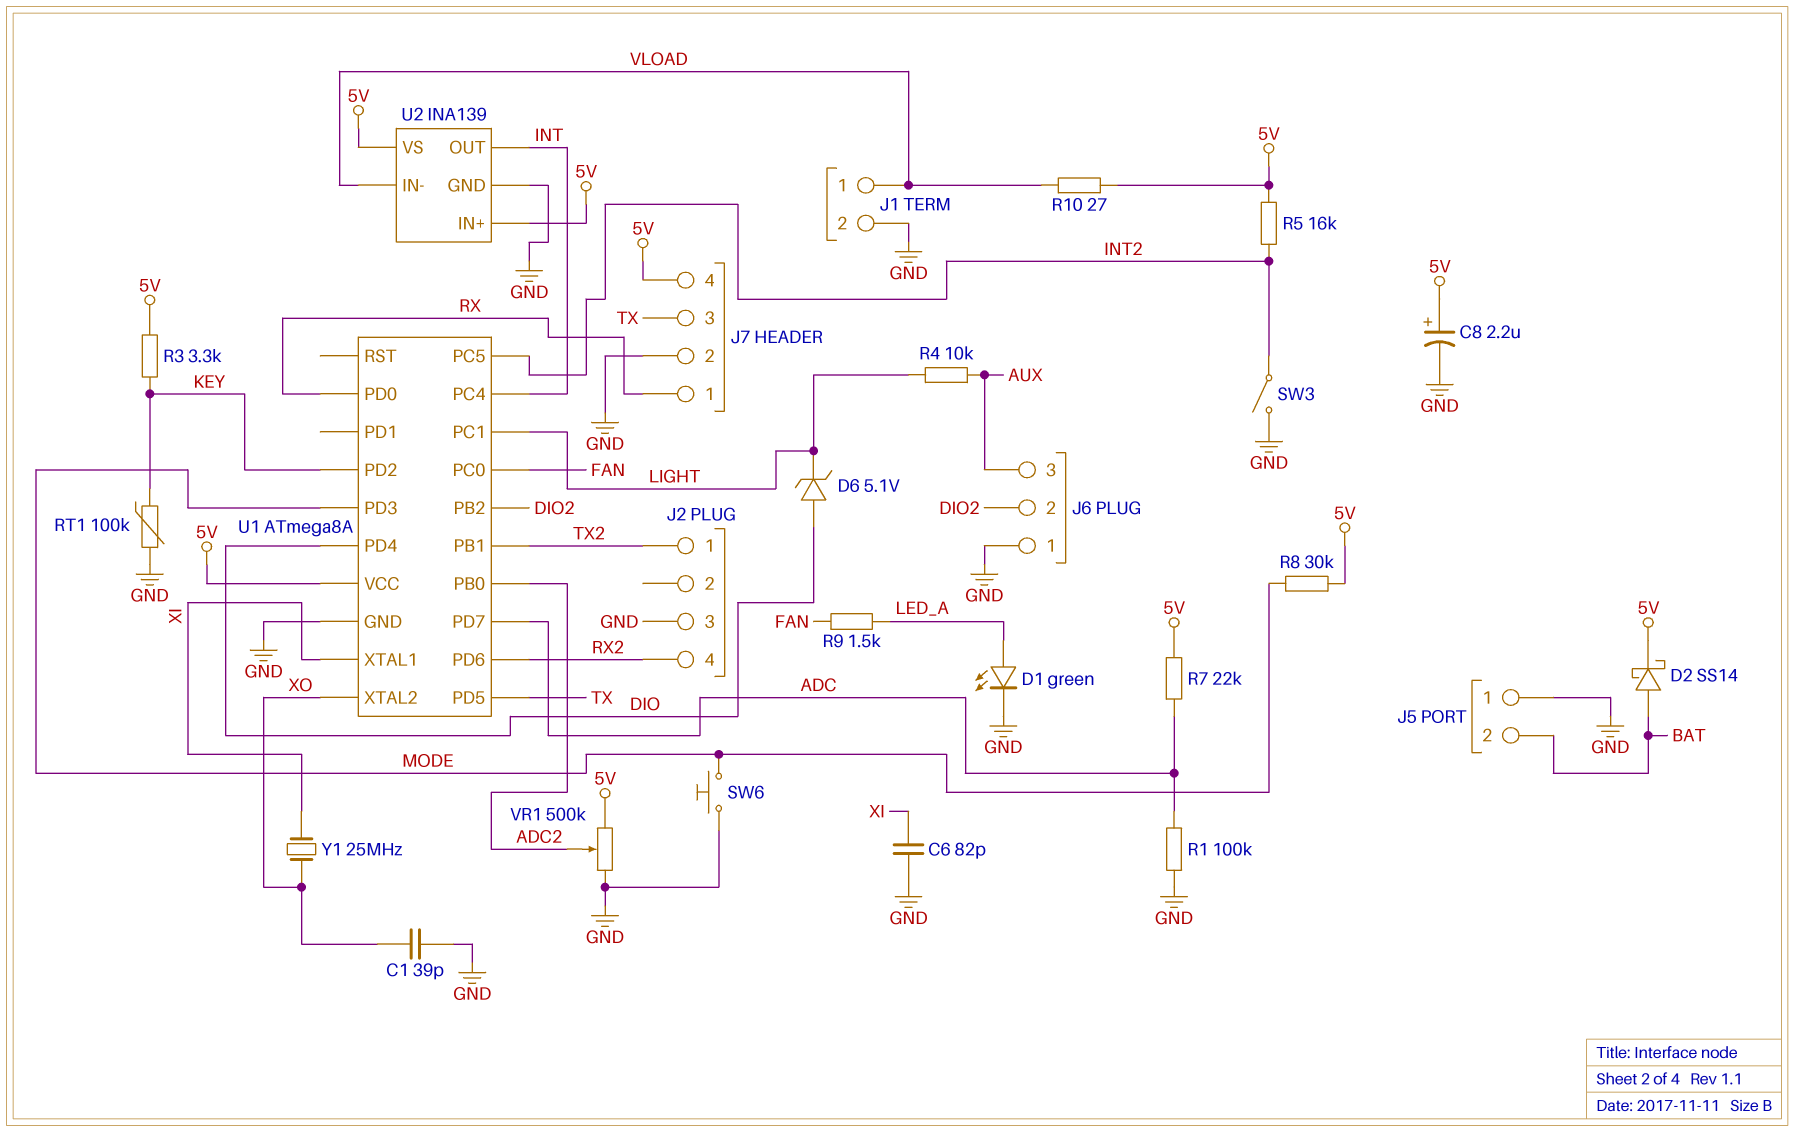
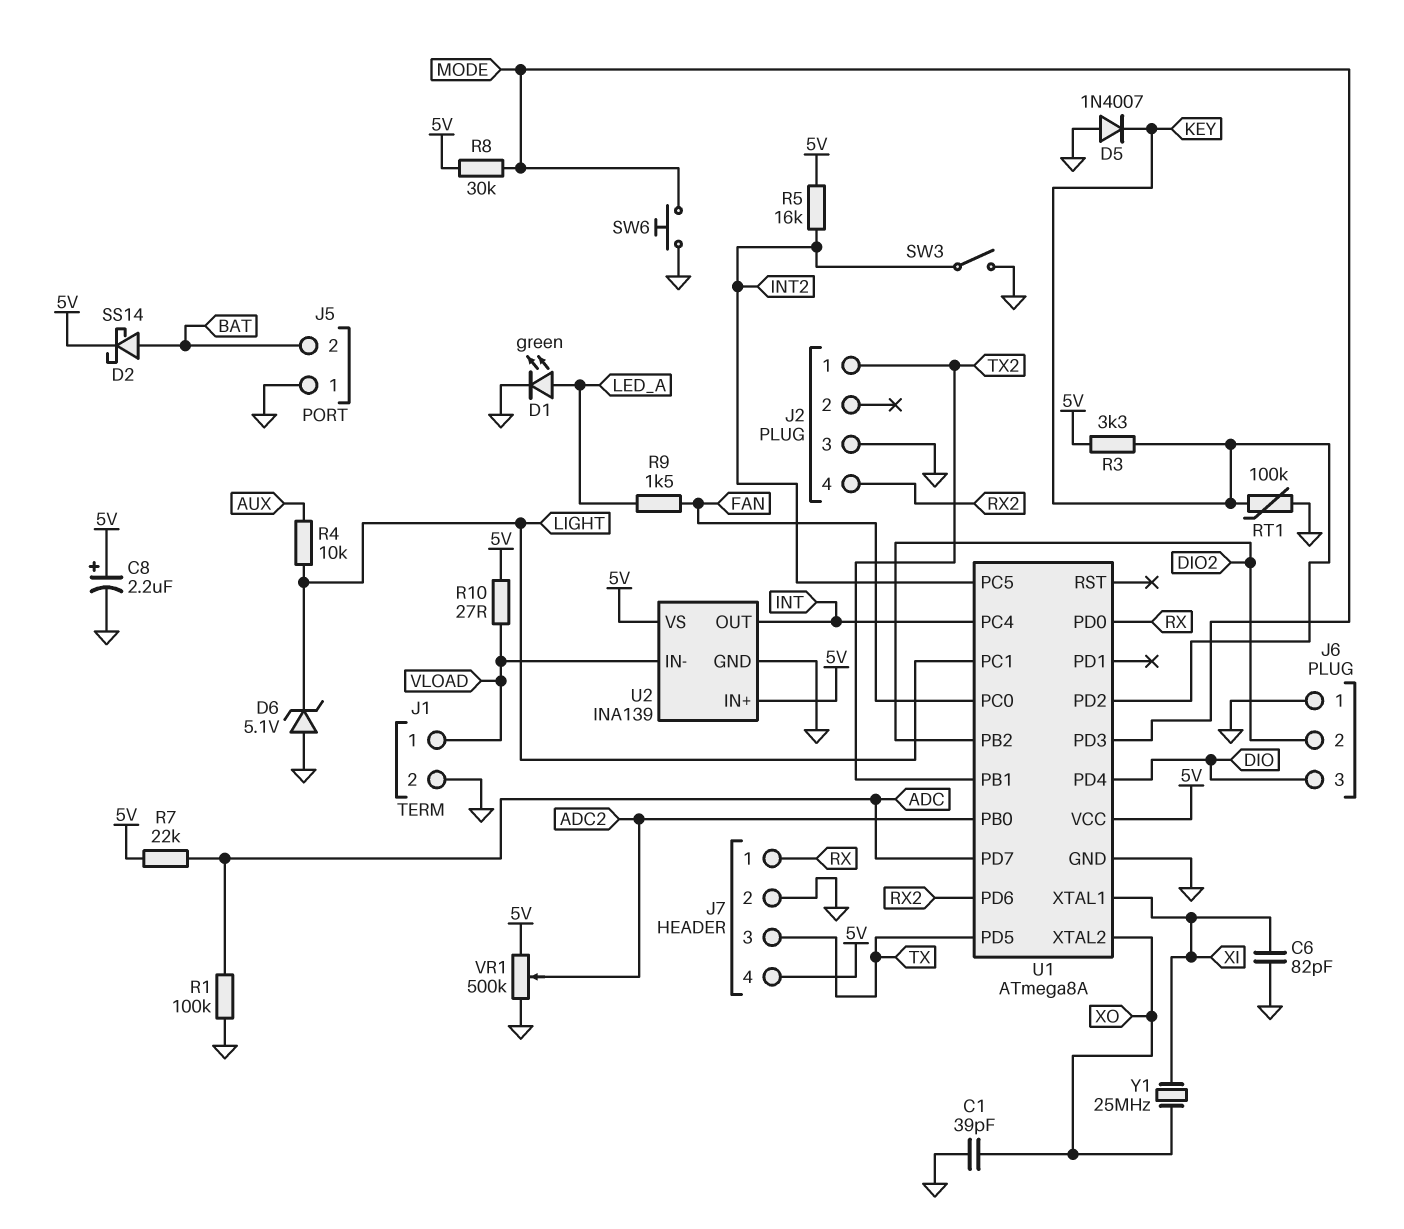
D5: none -> diode 1N4007 (A GND, K KEY)
D6: zener 5.1V (A DIO, K LIGHT) -> zener 5.1V (A GND, K LIGHT)
J6 pin 3: AUX -> DIO

